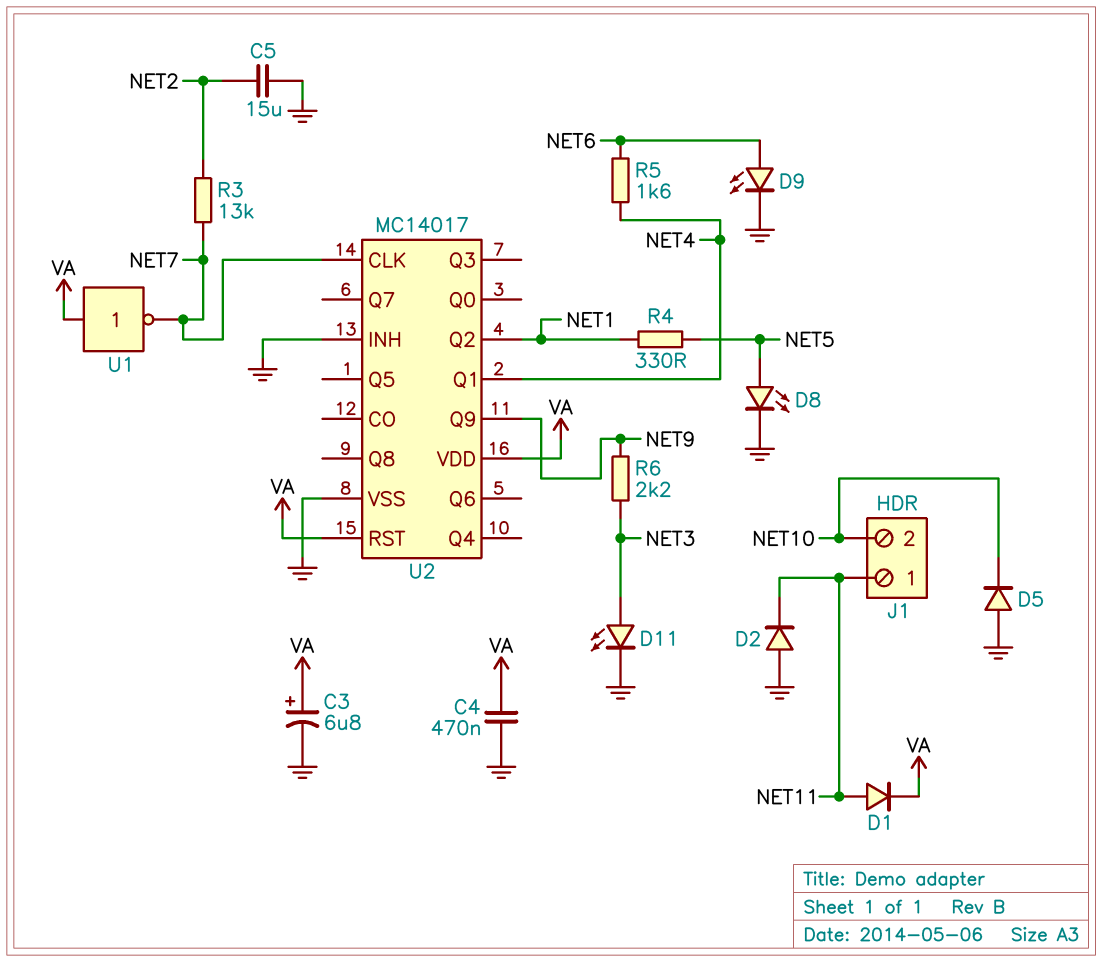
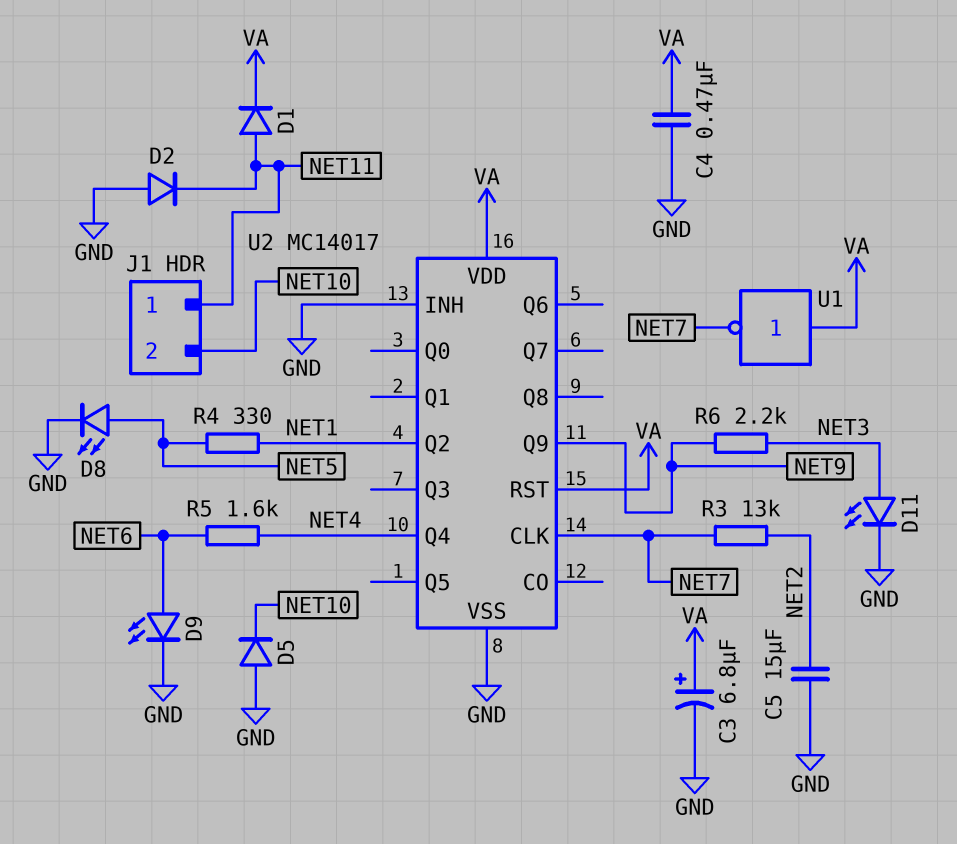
U2 pin Q1: NET4 -> none
U2 pin Q4: none -> NET4

